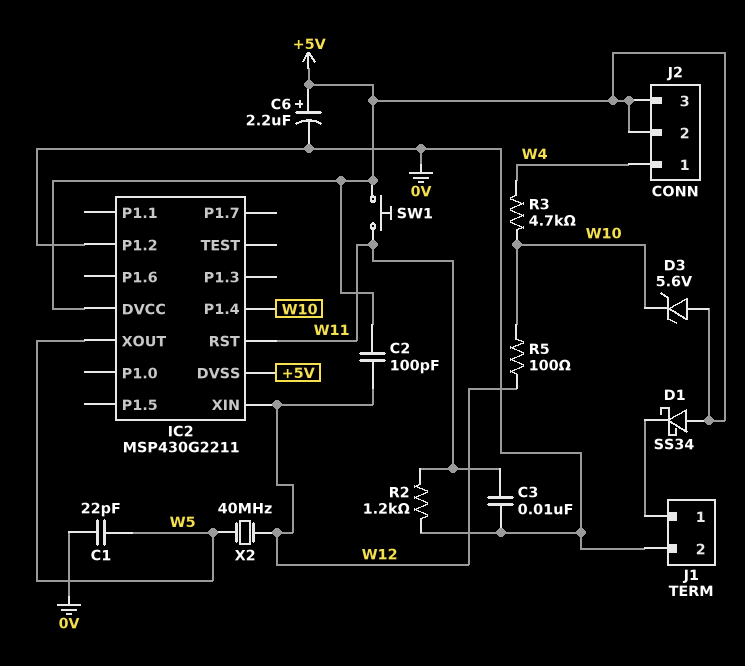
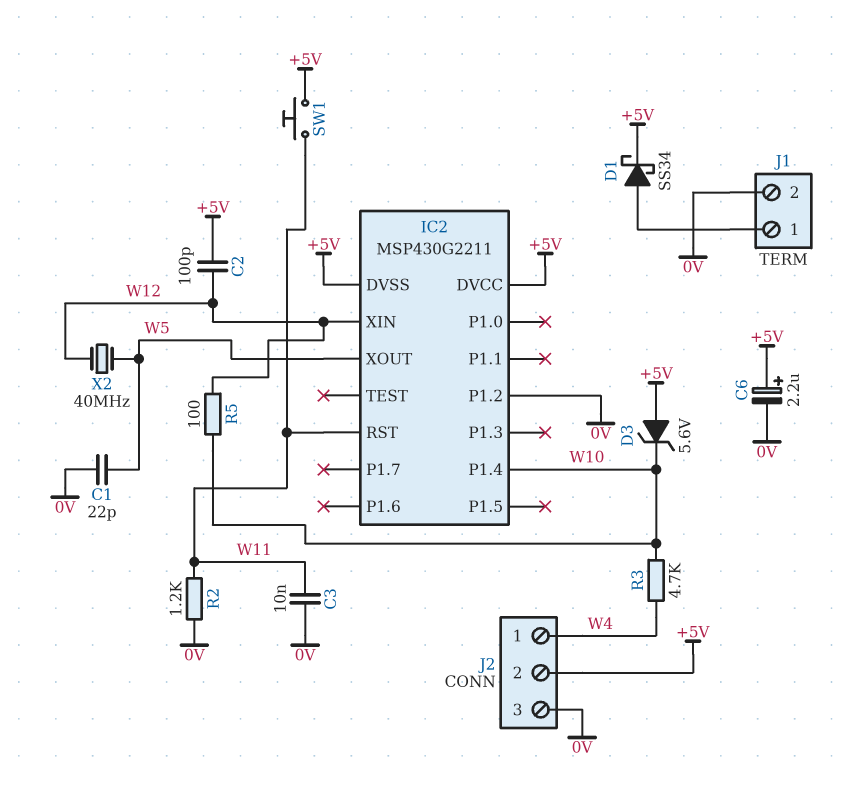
D1: schottky SS34 (A +5V, K J1/1) -> schottky SS34 (A J1/1, K +5V)
J2 pin 3: +5V -> 0V

